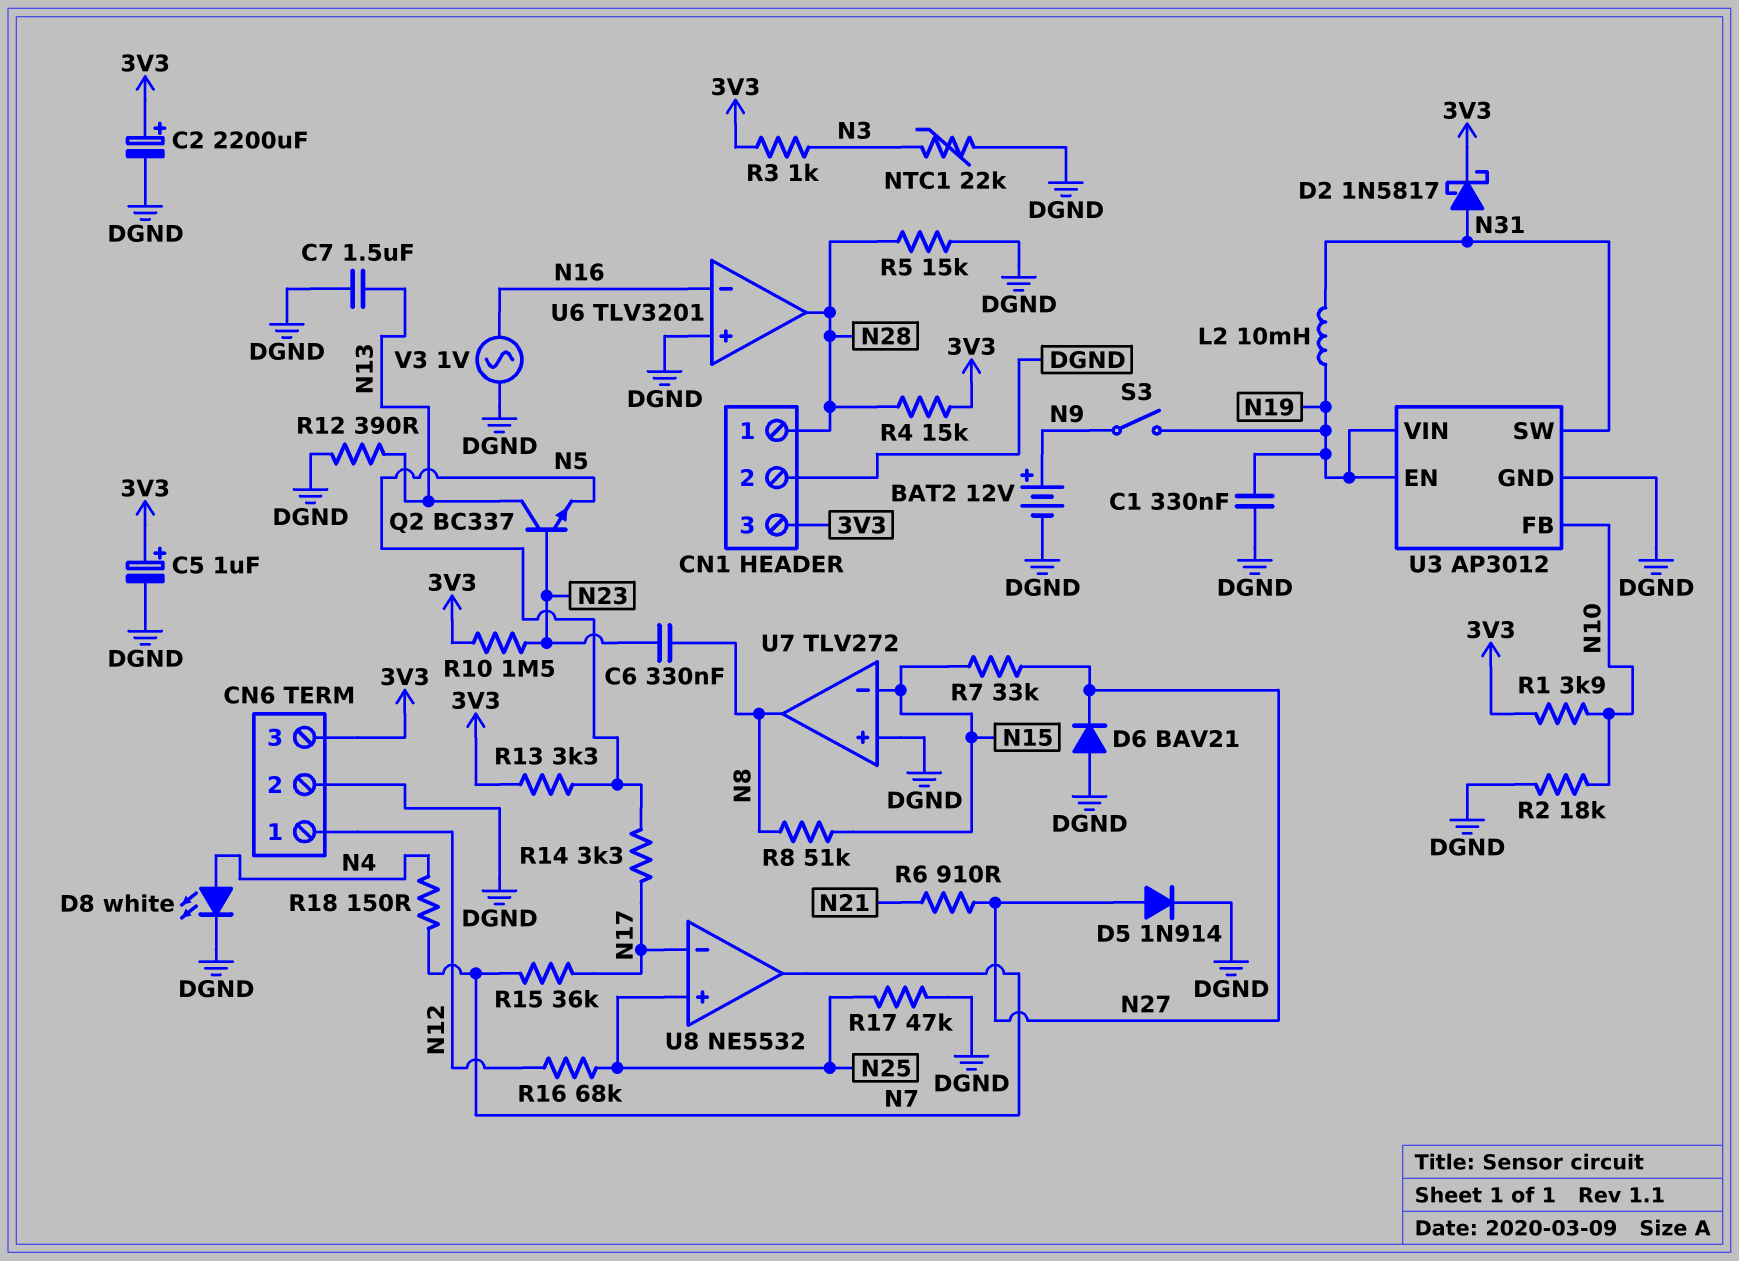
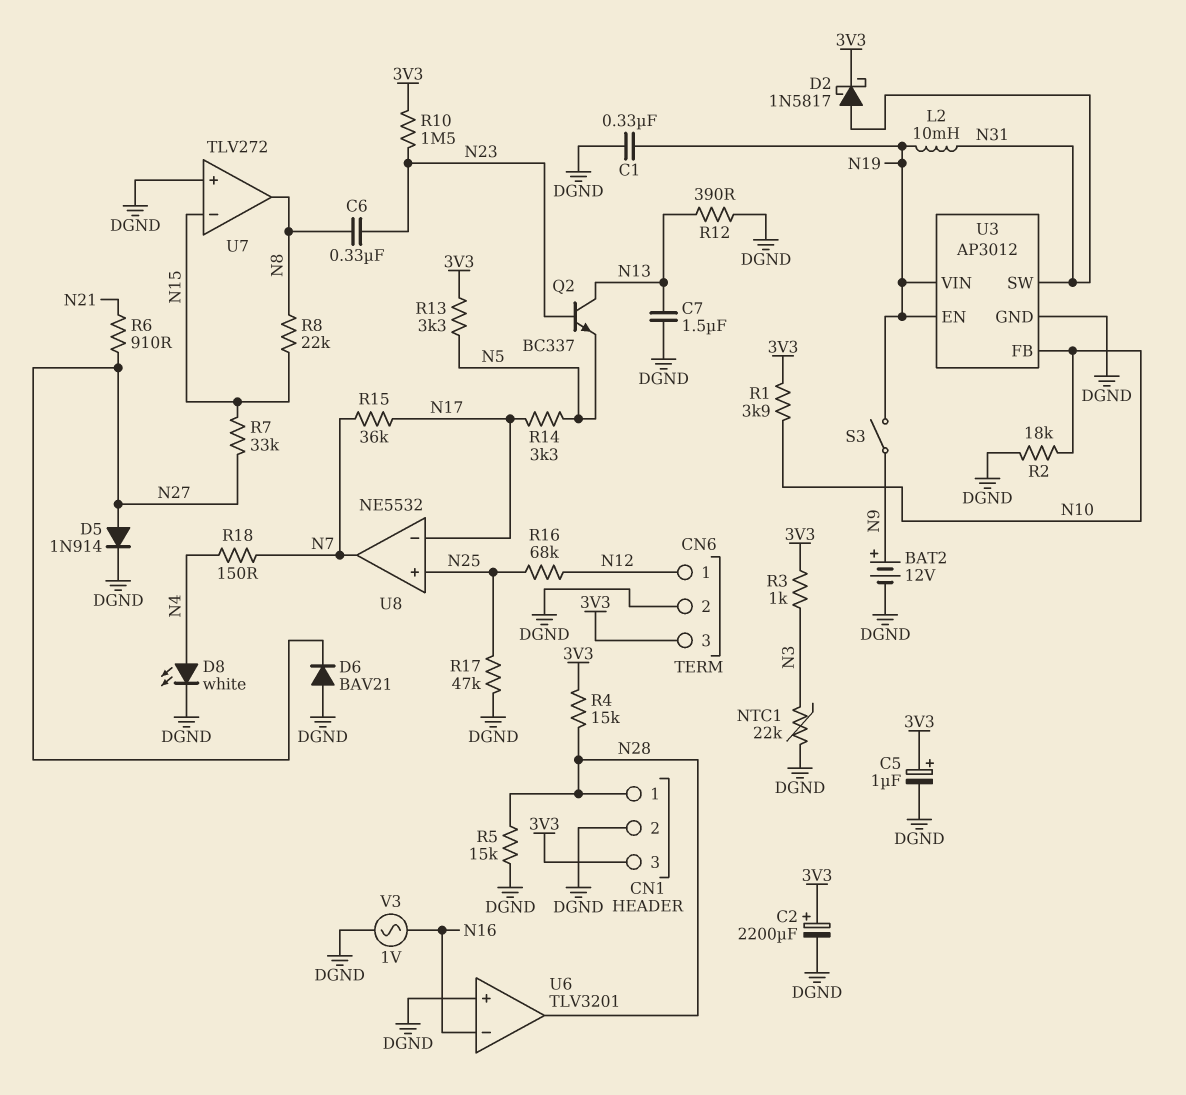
R8: 51k (N8, N15) -> 22k (N8, N15)

